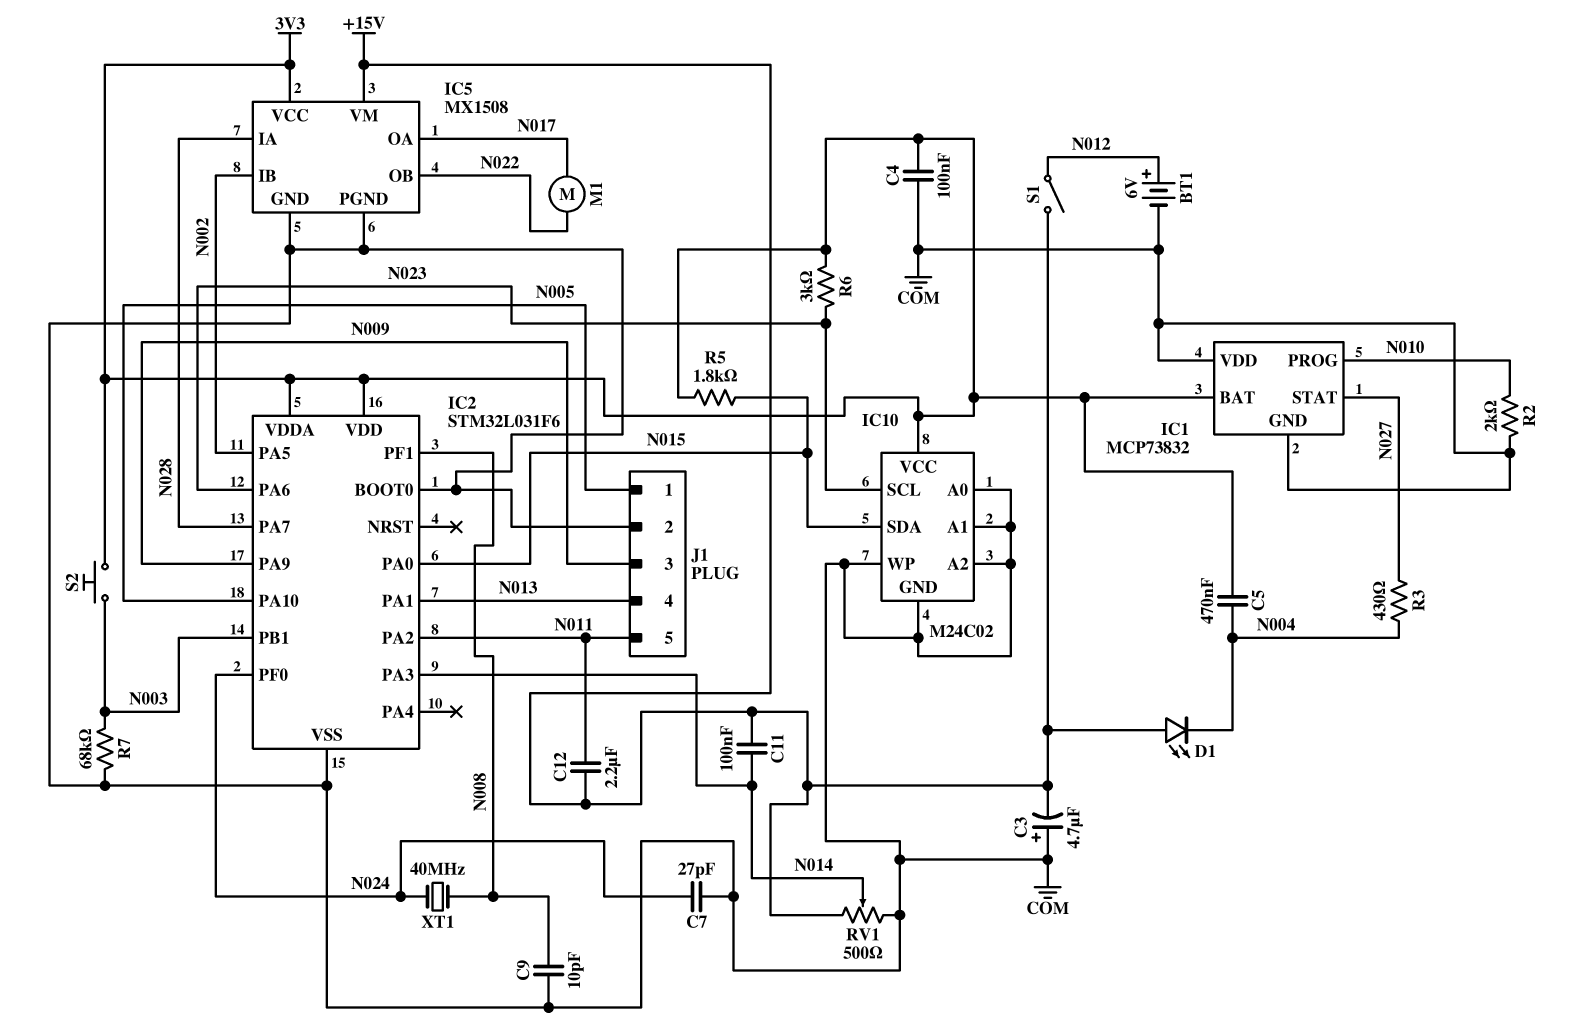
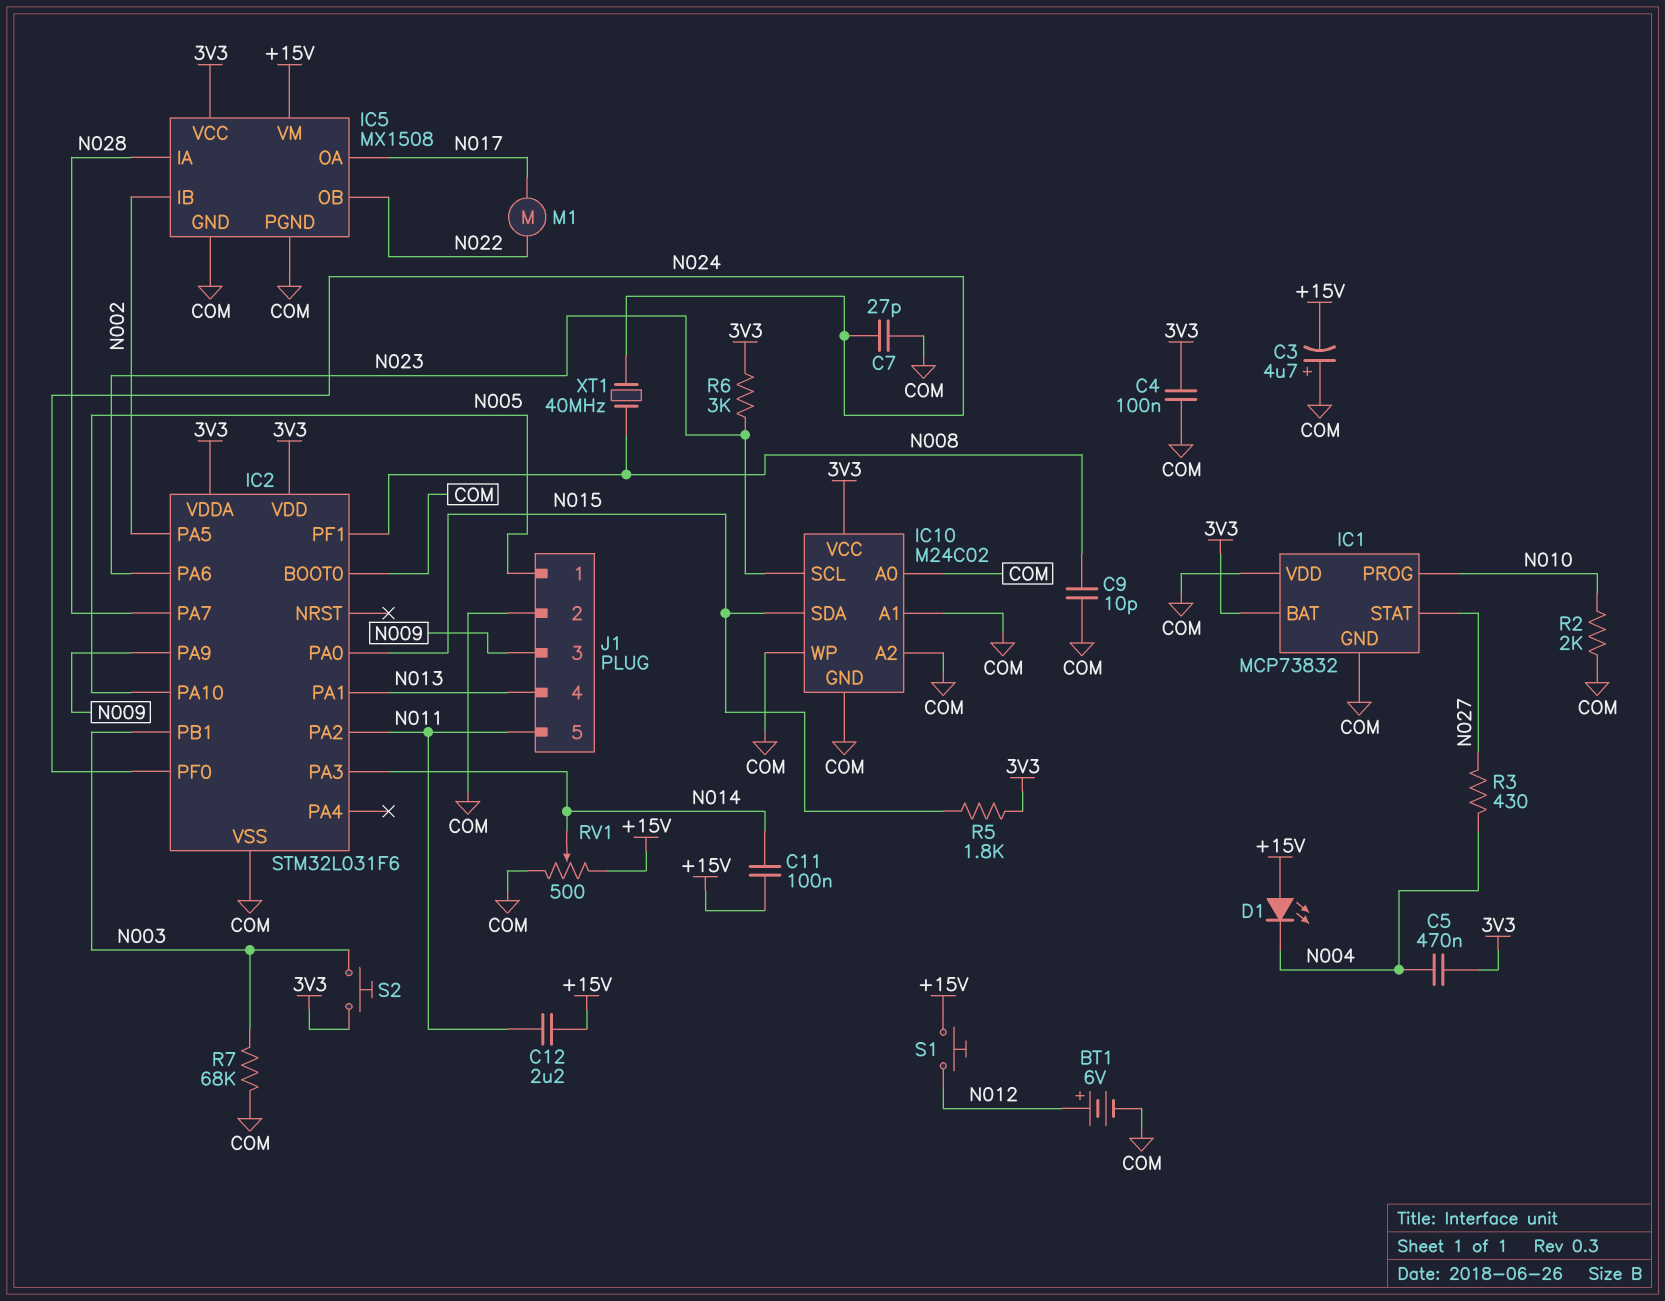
S1: switch (+15V, N012) -> button (+15V, N012)

